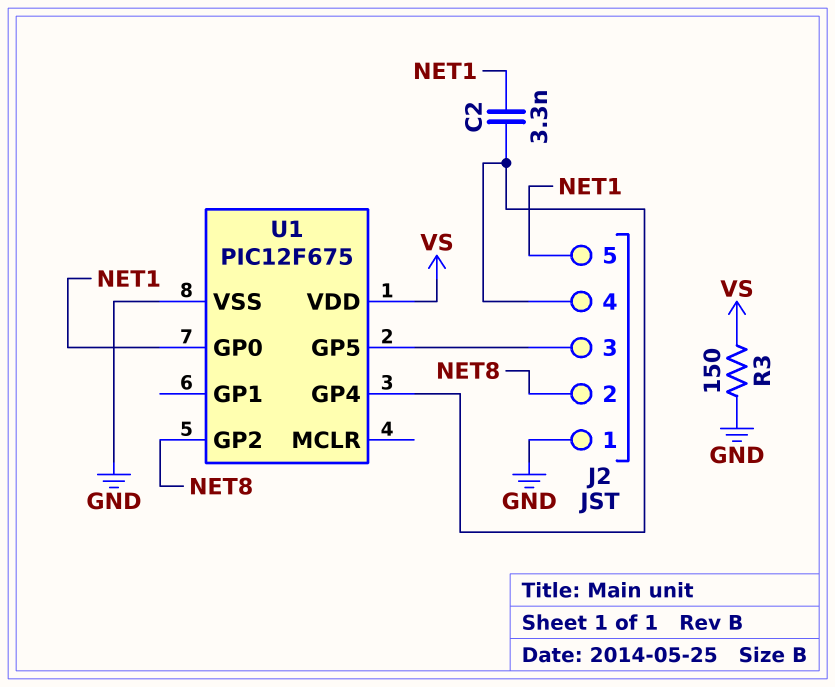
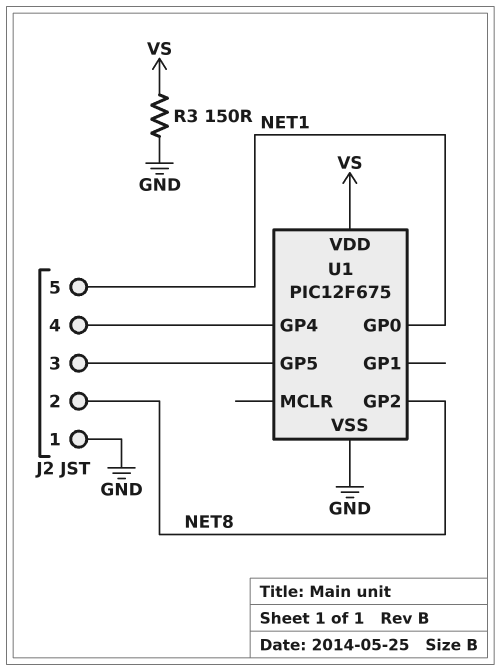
C2: 3.3nF (J2/4, NET1) -> none

